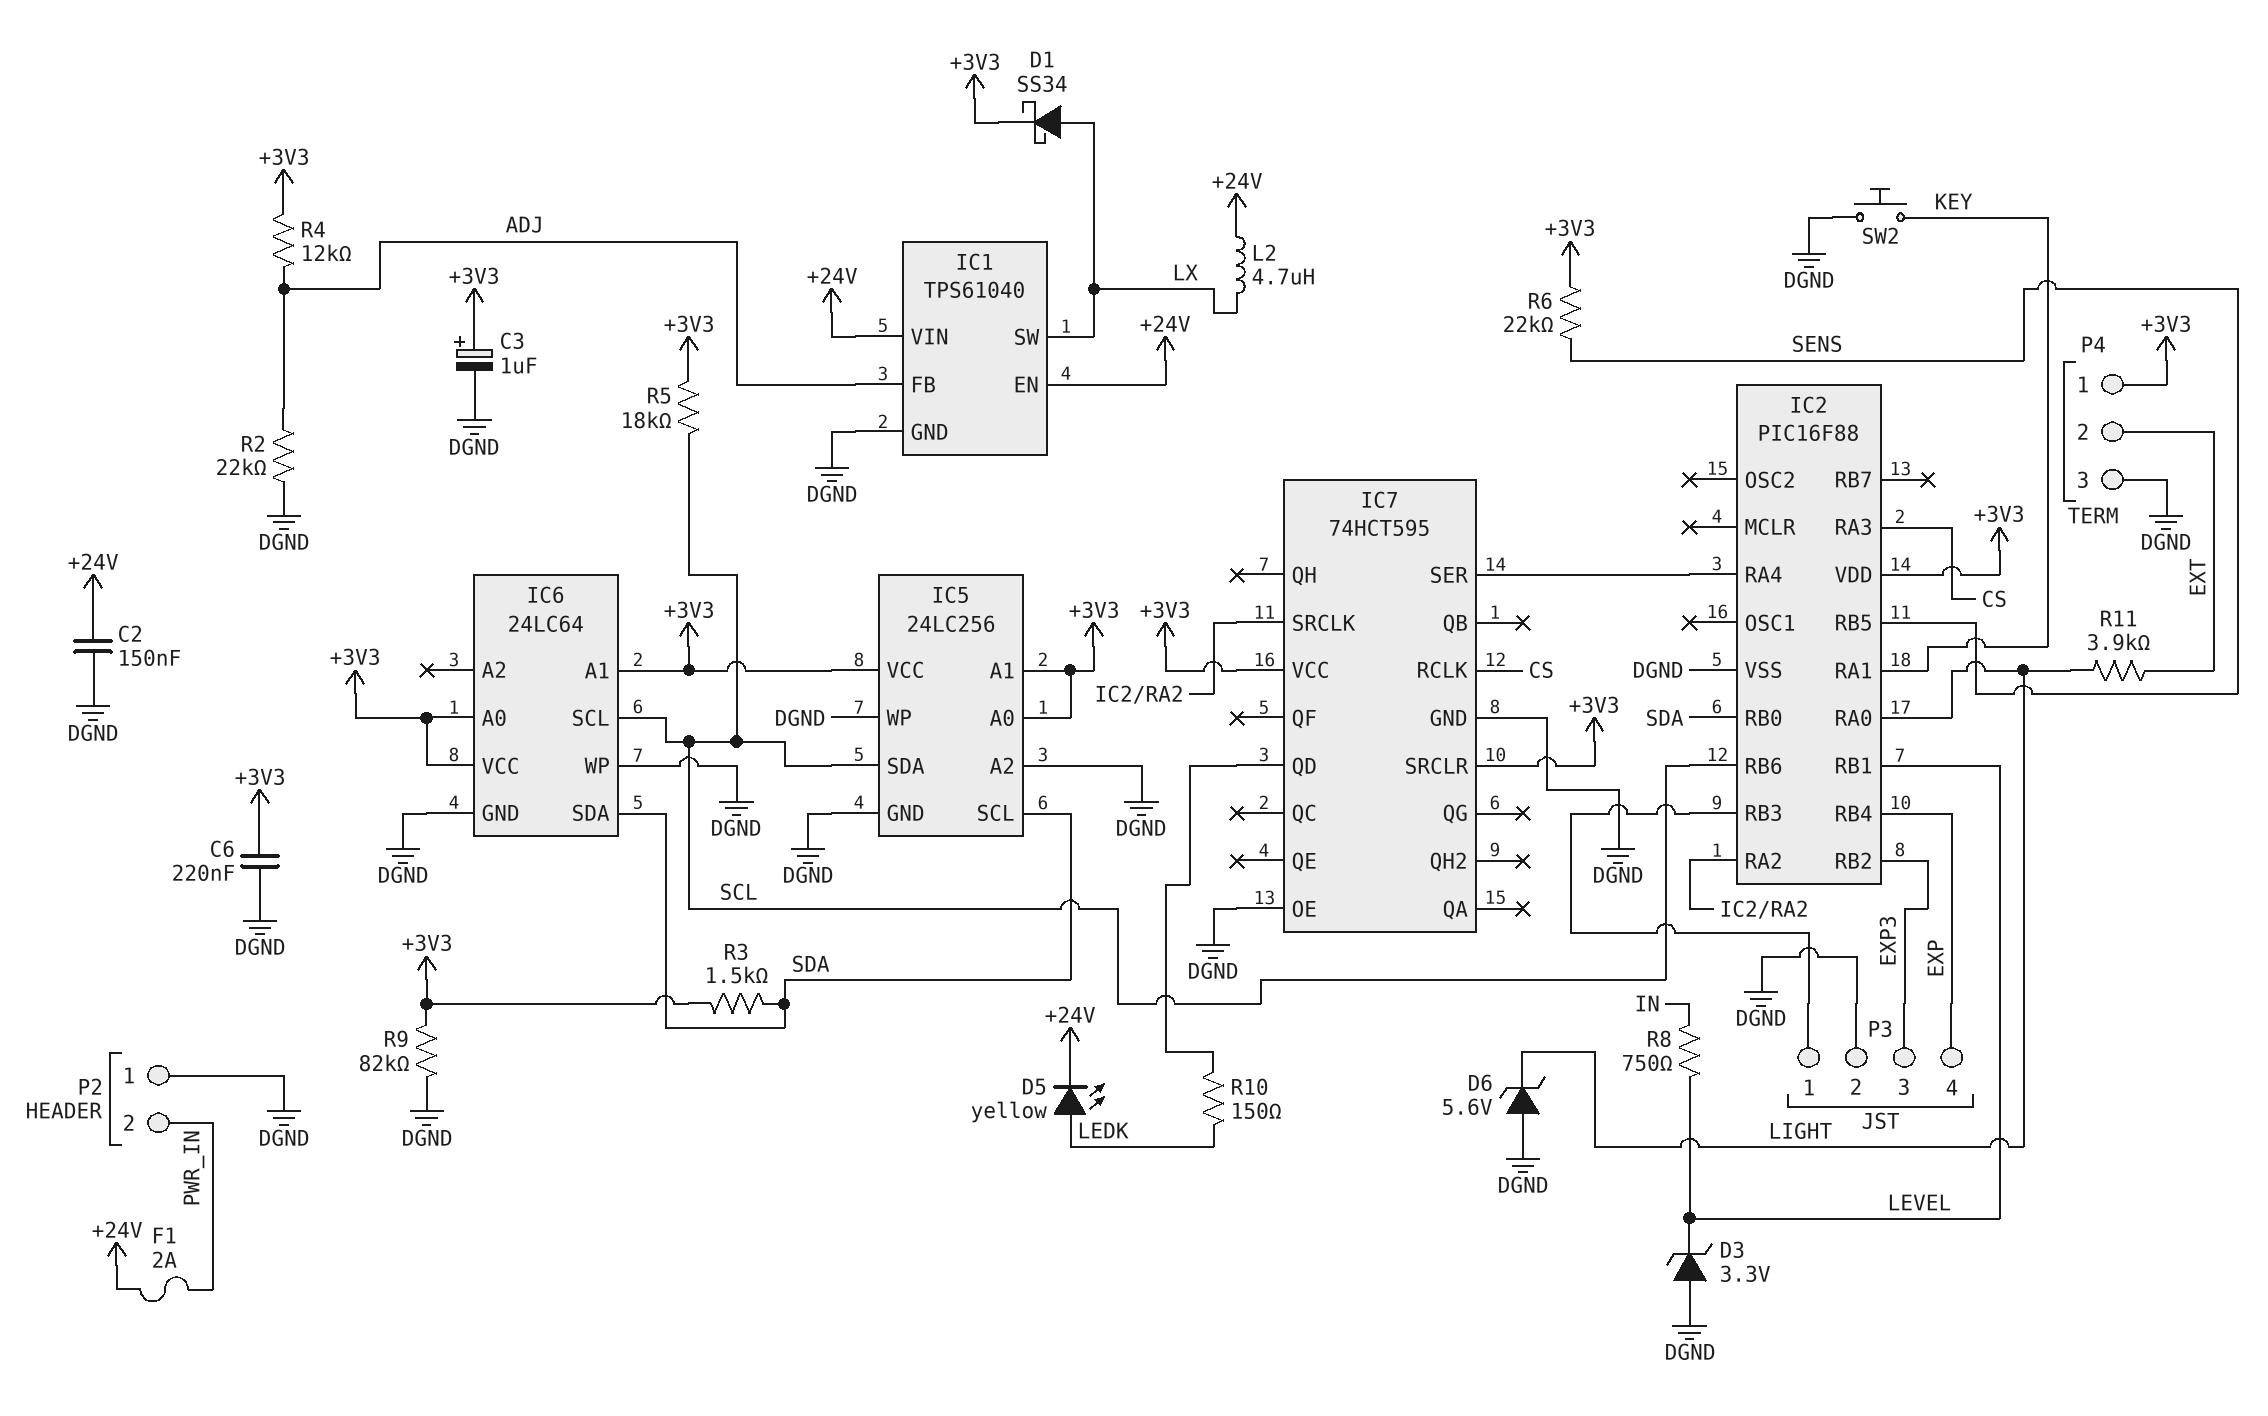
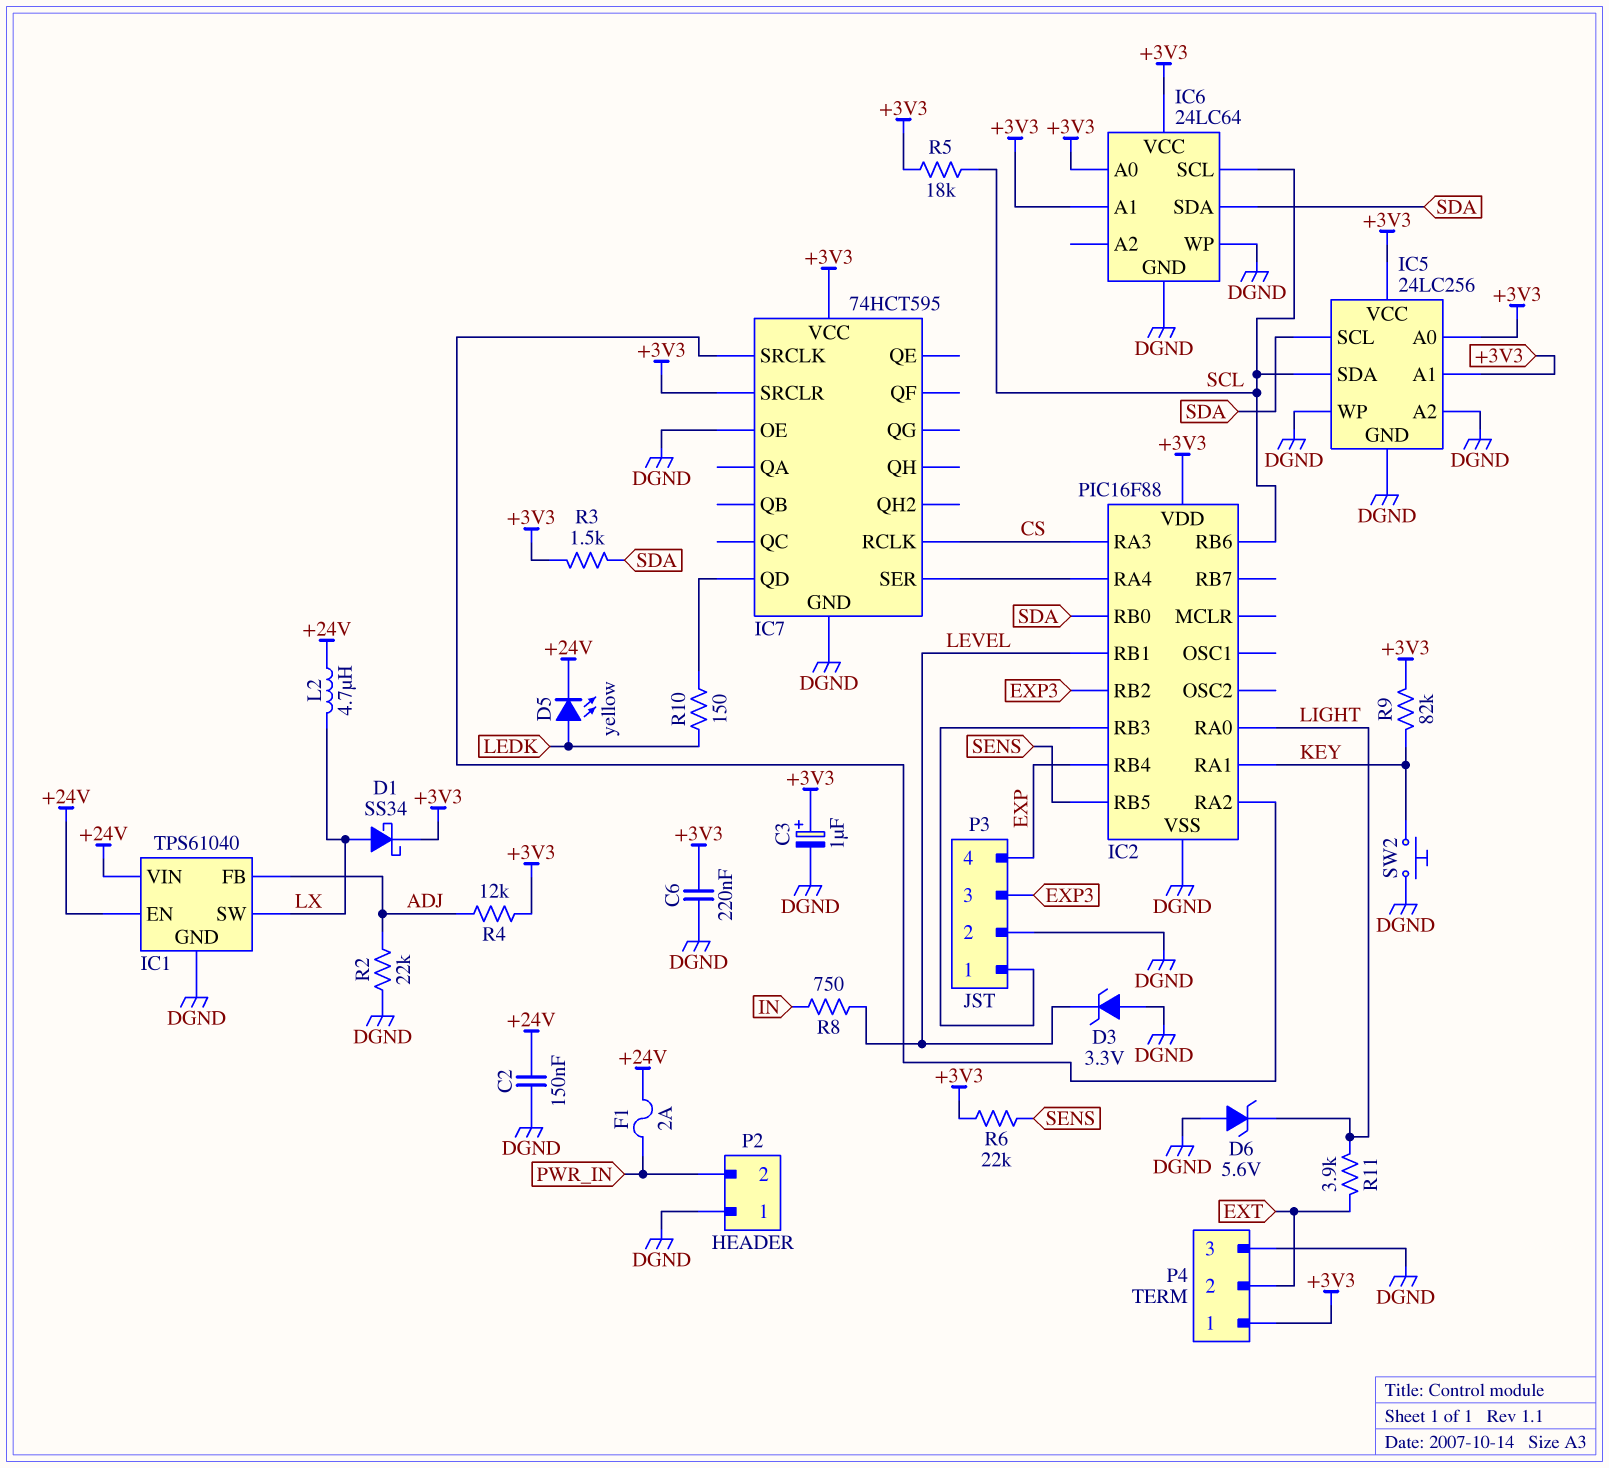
R9: 82k (+3V3, DGND) -> 82k (+3V3, KEY)

